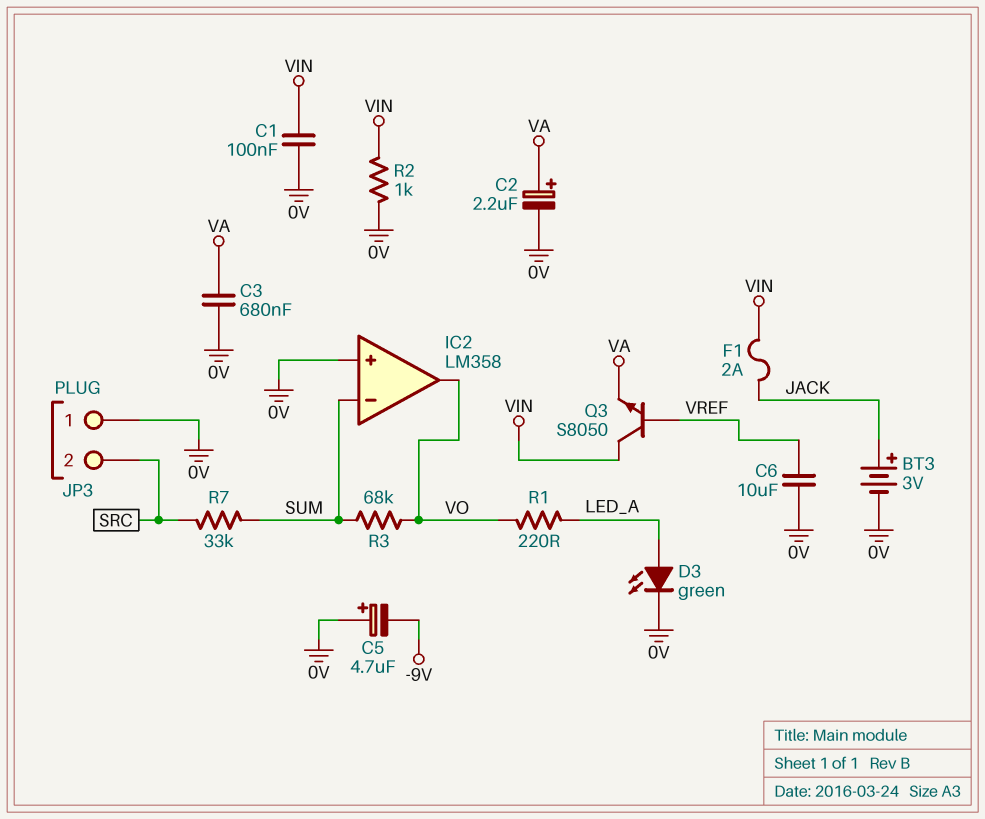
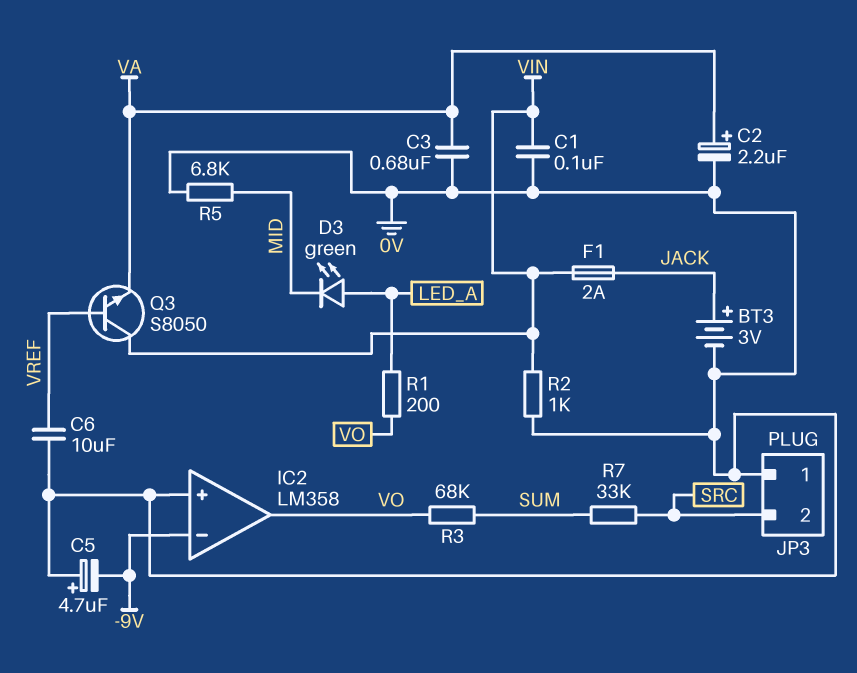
D3: LED green (A LED_A, K 0V) -> LED green (A LED_A, K MID)
IC2 pin in-: SUM -> -9V
R1: 220 (LED_A, VO) -> 200 (LED_A, VO)
R5: none -> 6.8k (0V, MID)

